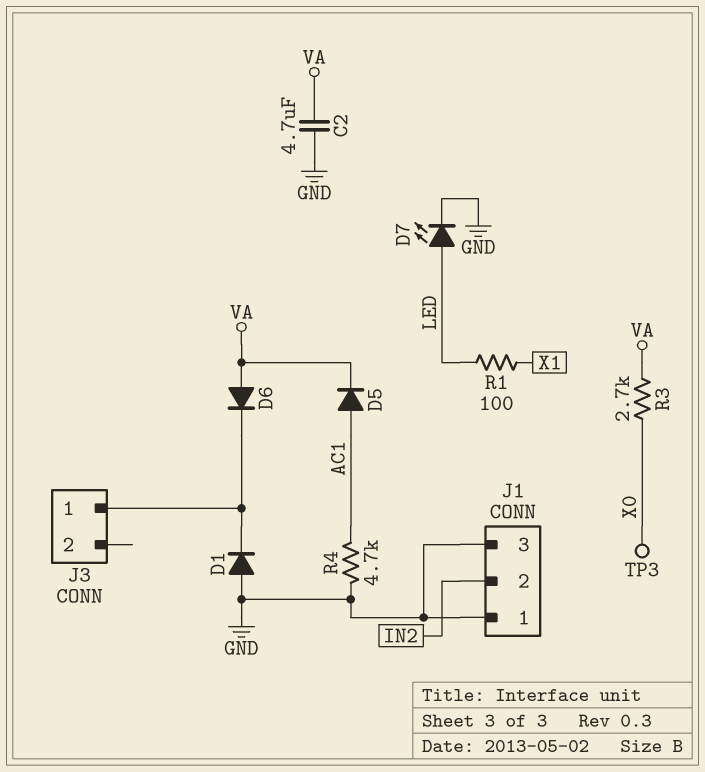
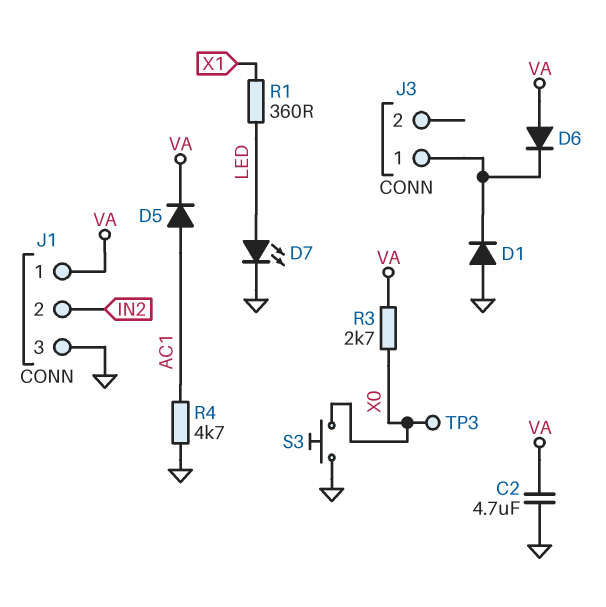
J1 pin 1: GND -> VA
R1: 100 (LED, X1) -> 360 (LED, X1)
S3: none -> button (GND, X0)

